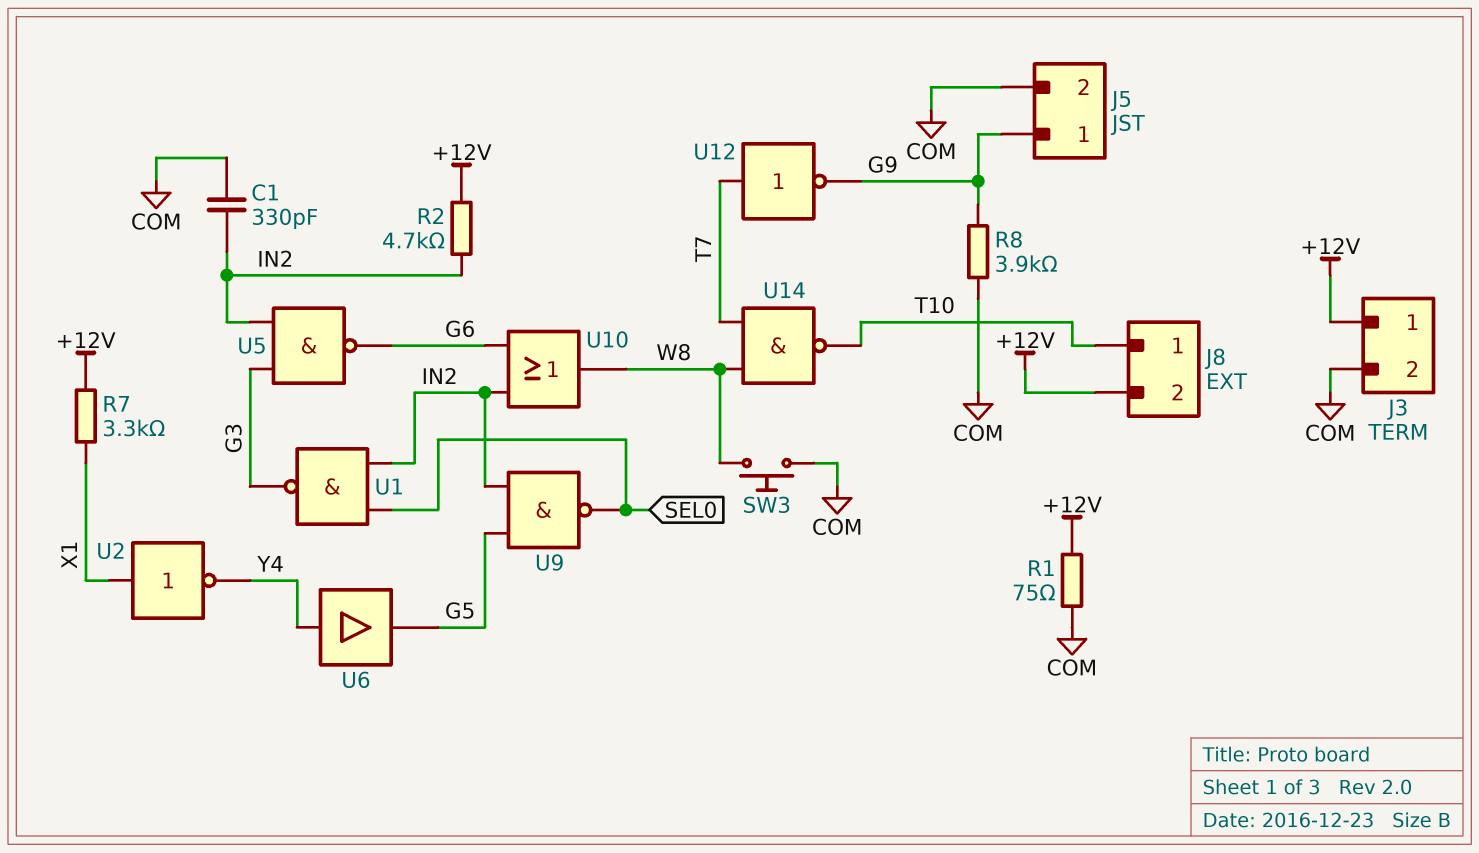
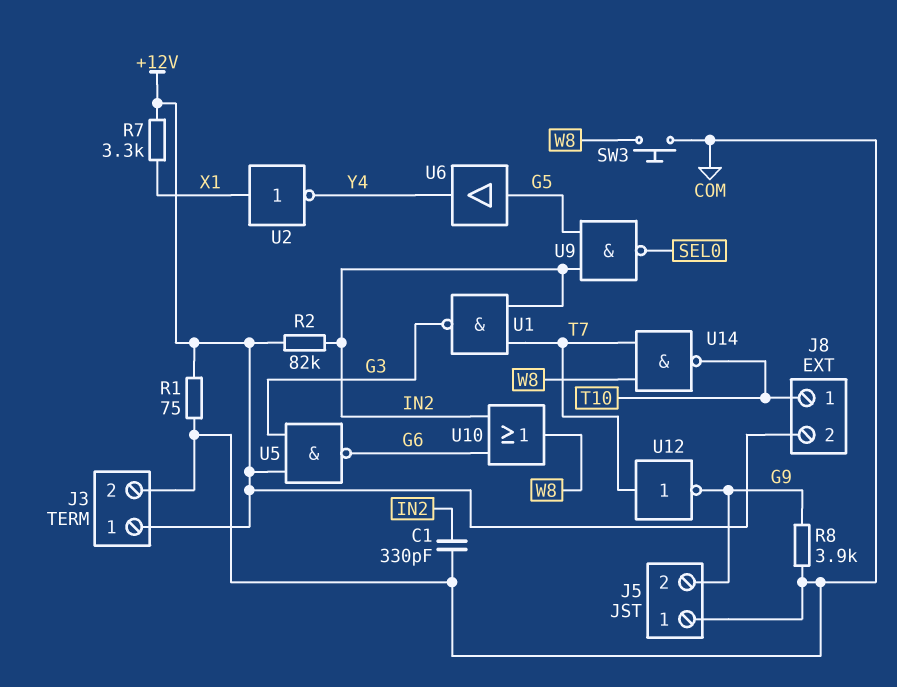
J5 pin 1: G9 -> COM
J5 pin 2: COM -> G9
R2: 4.7k (+12V, IN2) -> 82k (+12V, IN2)
U1: NAND (in IN2, in SEL0, out G3) -> NAND (in IN2, in T7, out G3)
U5: NAND (in G3, in IN2, out G6) -> NAND (in +12V, in G3, out G6)
U6: buffer (in Y4, out G5) -> buffer (in G5, out Y4)

